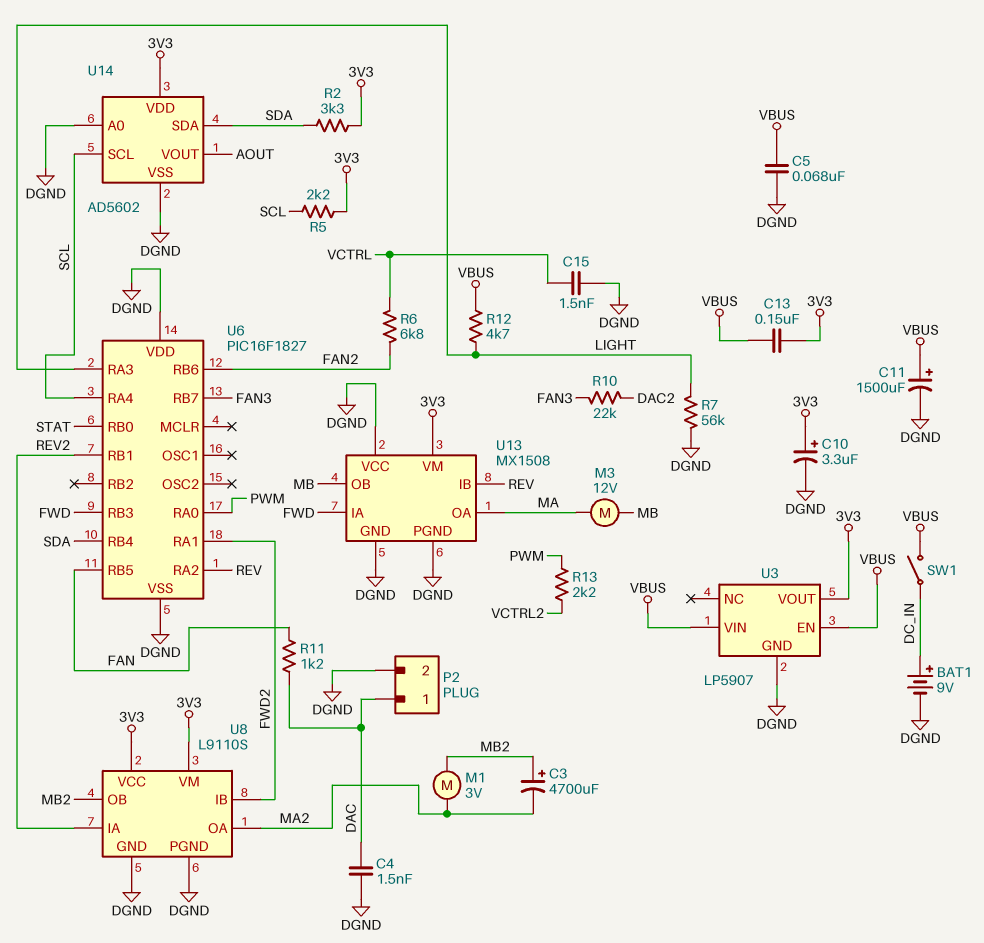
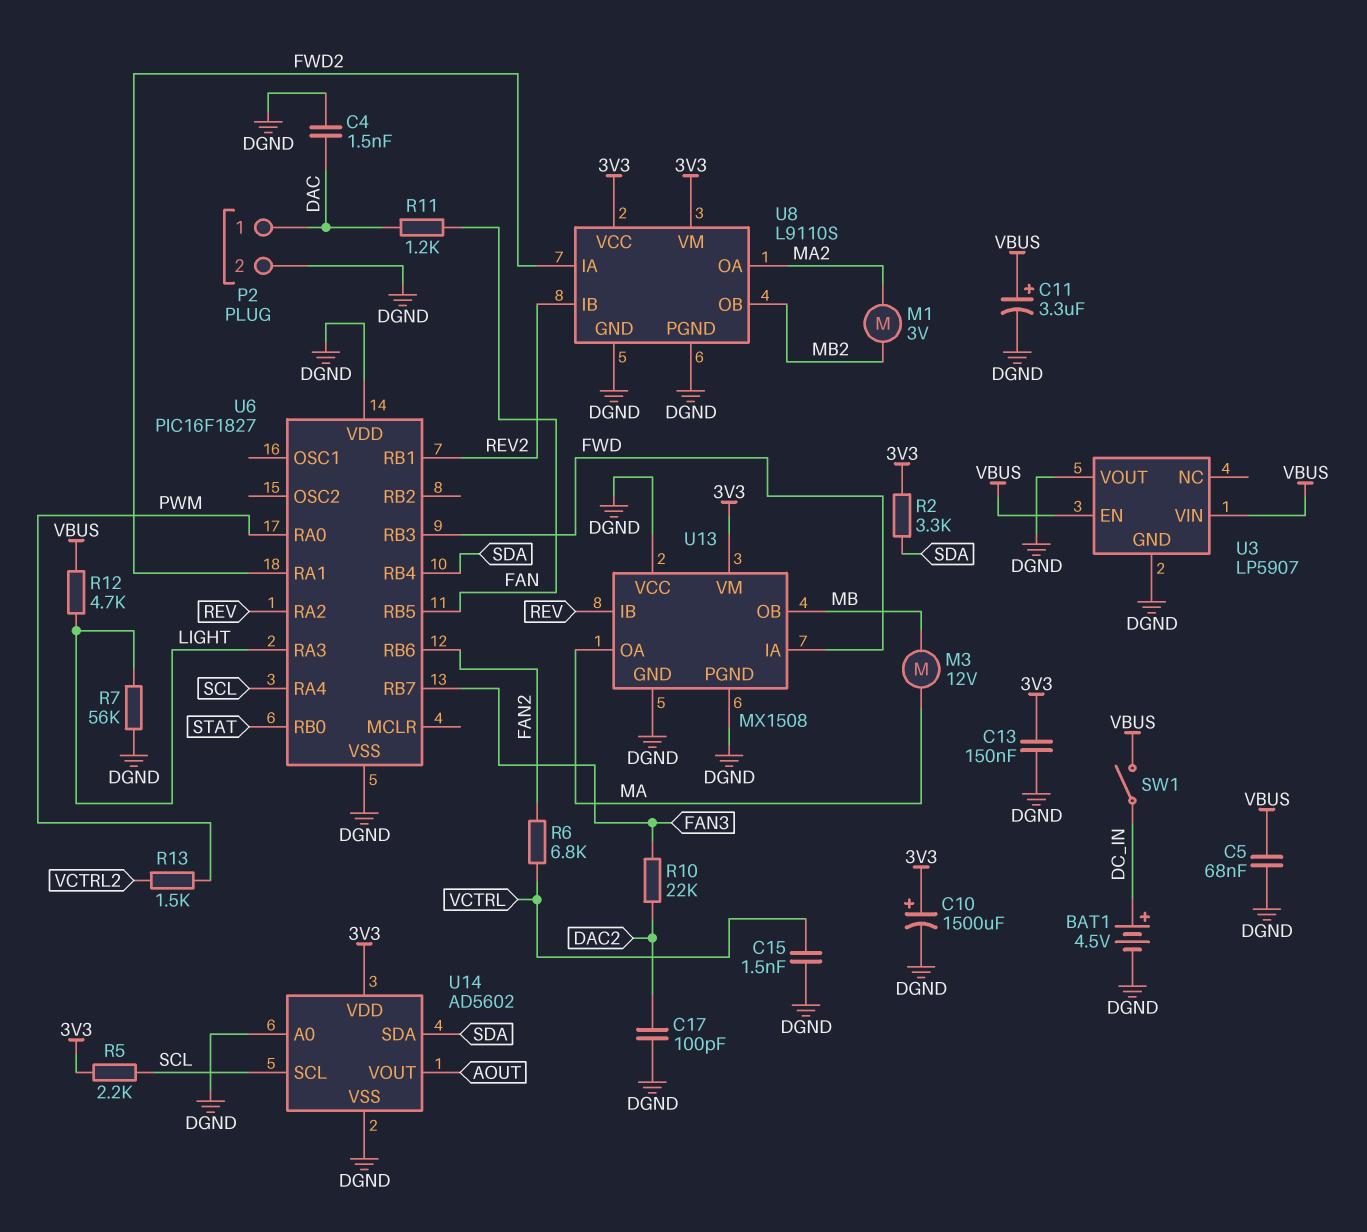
BAT1: 9V (plus DC_IN, minus DGND) -> 4.5V (plus DC_IN, minus DGND)
C3: 4700uF (plus MB2, minus MA2) -> none
C10: 3.3uF (plus 3V3, minus DGND) -> 1500uF (plus 3V3, minus DGND)
C11: 1500uF (plus VBUS, minus DGND) -> 3.3uF (plus VBUS, minus DGND)
C13: 150nF (3V3, VBUS) -> 150nF (3V3, DGND)
C17: none -> 100pF (DAC2, DGND)
R13: 2.2k (PWM, VCTRL2) -> 1.5k (PWM, VCTRL2)
U3 pin VOUT: 3V3 -> DGND
U8 pin IA: REV2 -> FWD2
U8 pin IB: FWD2 -> REV2

